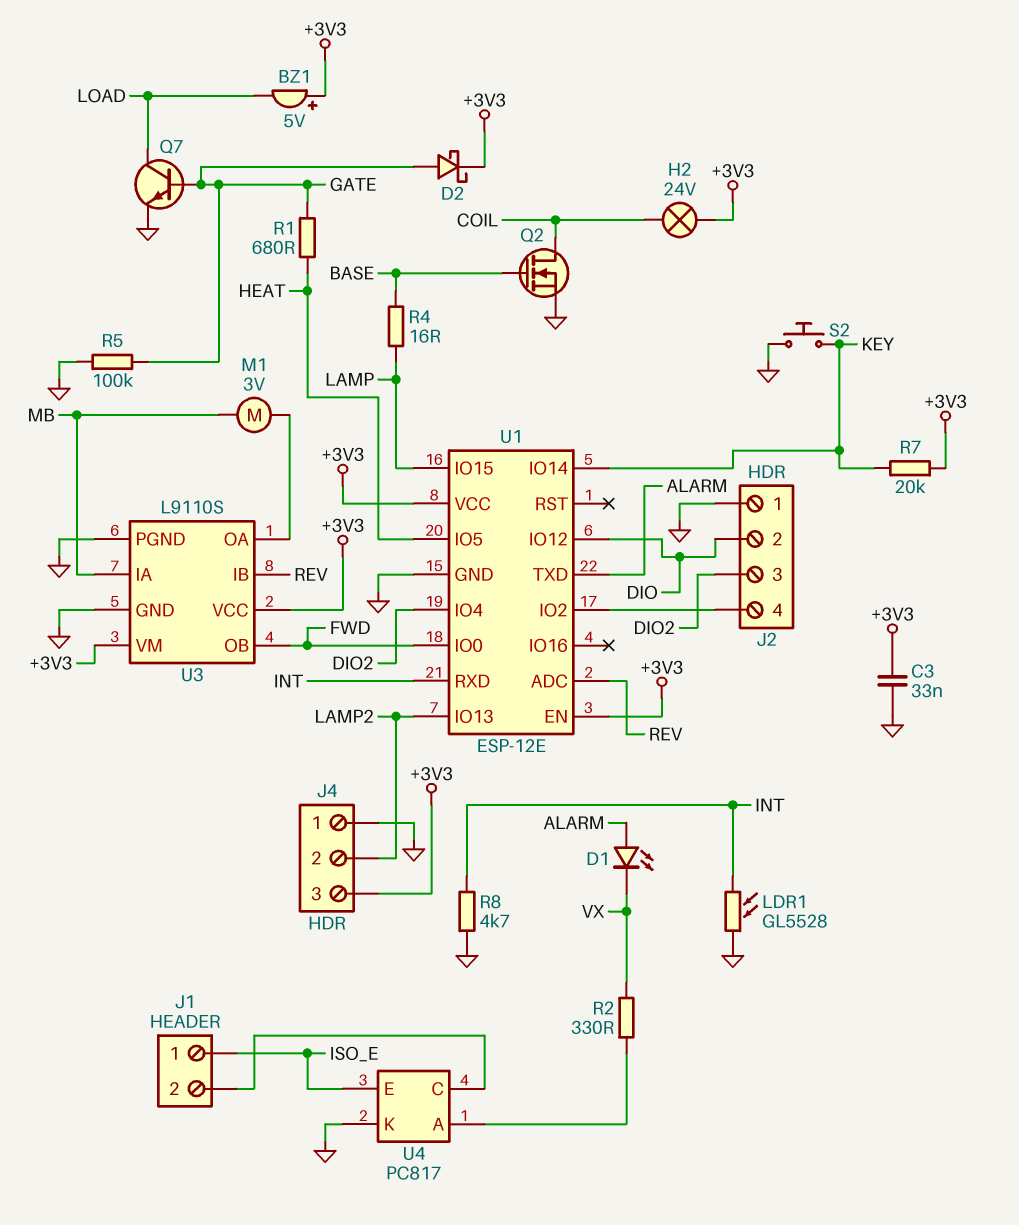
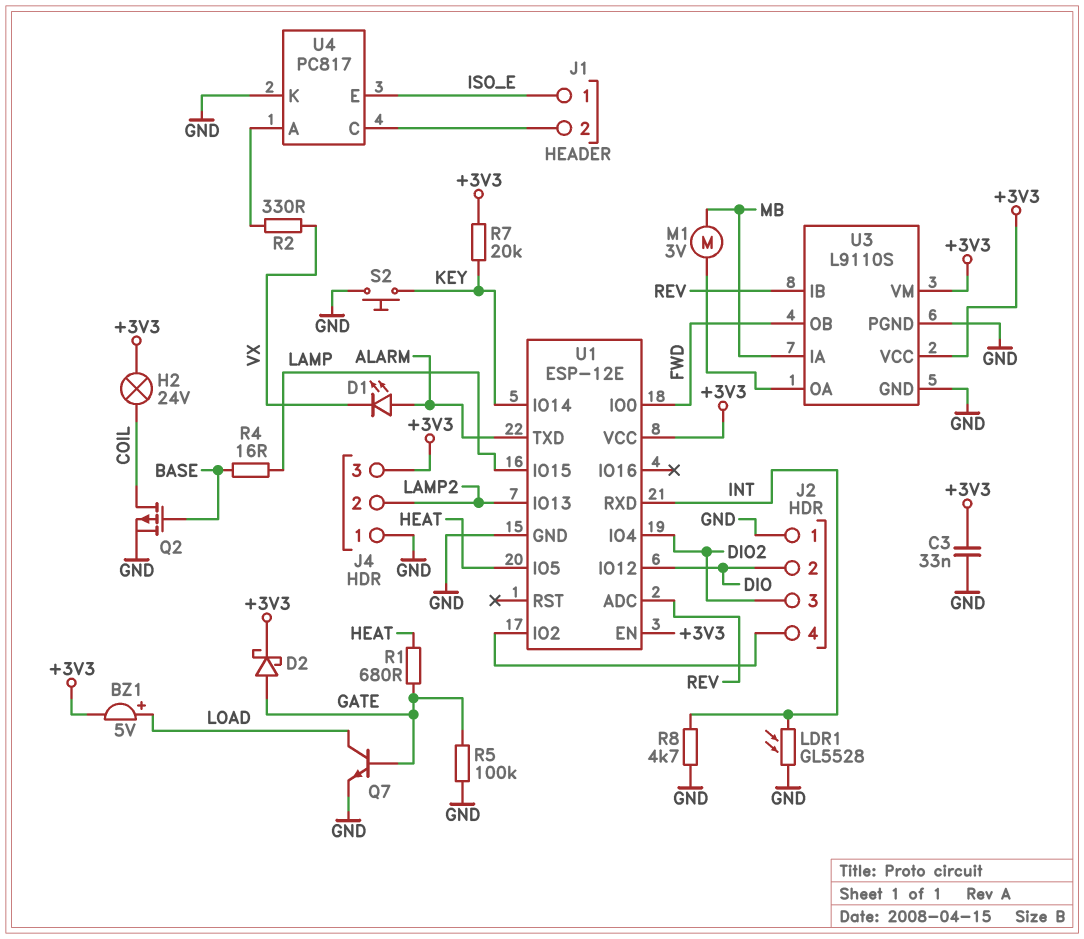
BZ1: buzzer 5V (plus +3V3, minus LOAD) -> buzzer 5V (plus LOAD, minus +3V3)
Q2: NMOS (G BASE, D COIL, S GND) -> PMOS (G BASE, D COIL, S GND)

